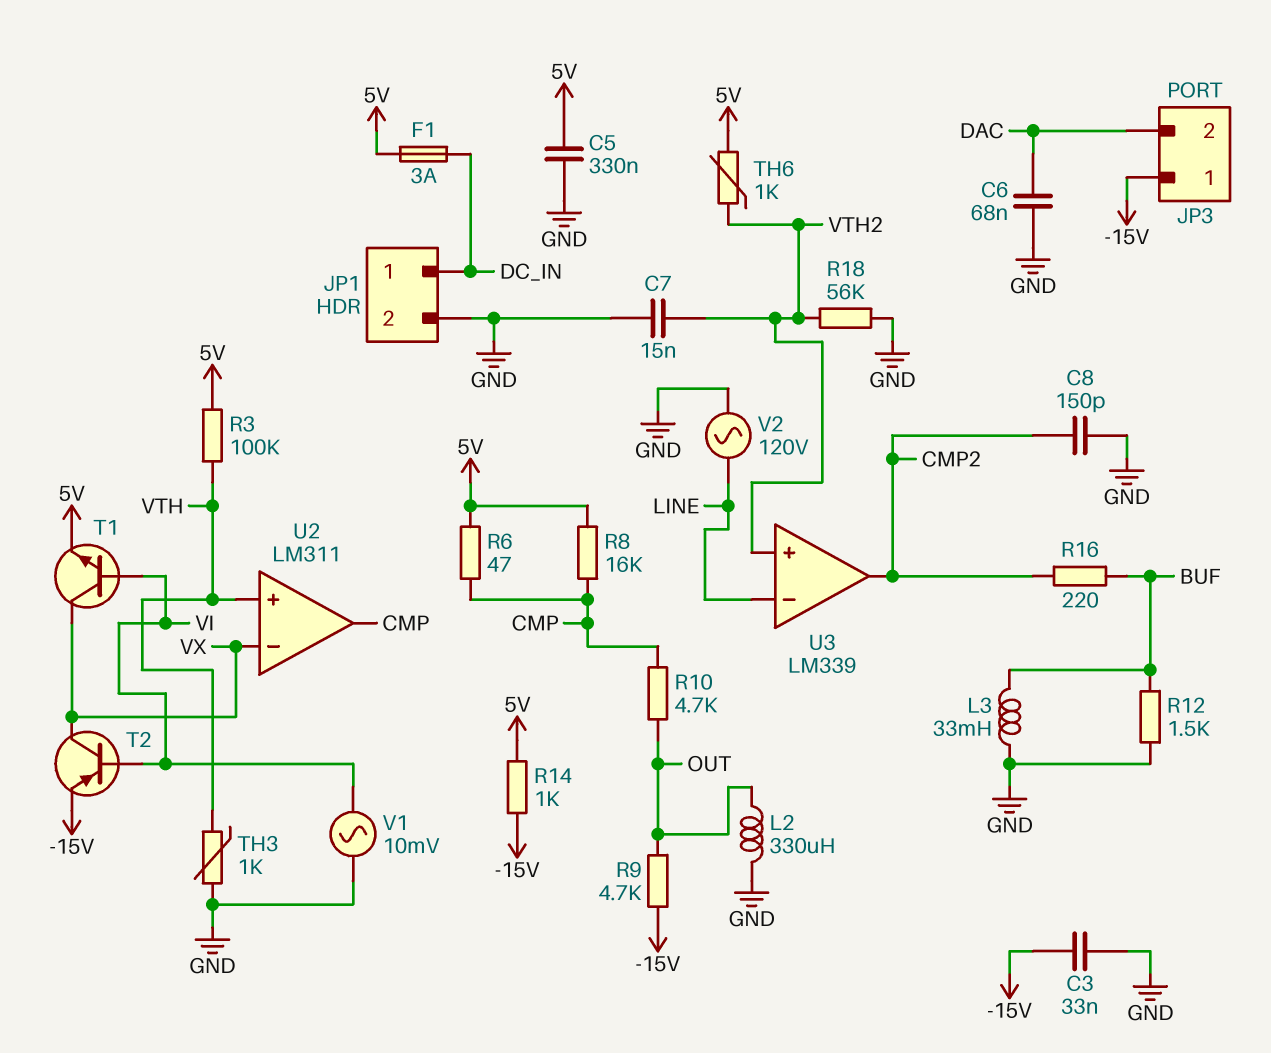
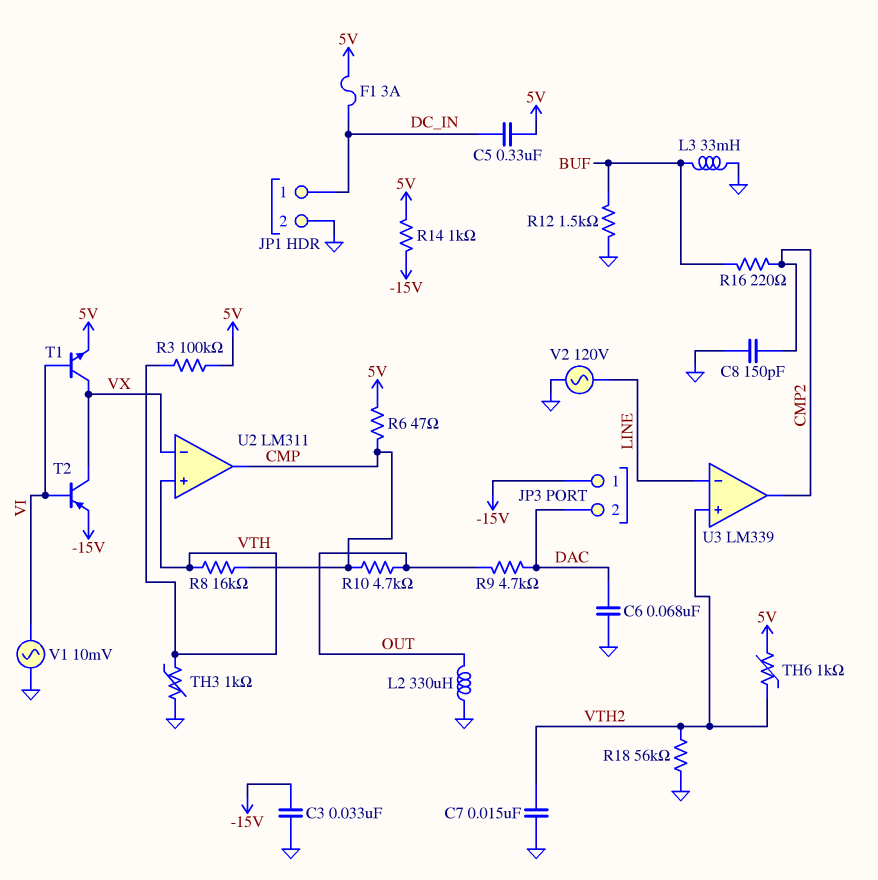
C5: 330nF (5V, GND) -> 330nF (5V, DC_IN)
R8: 16k (5V, CMP) -> 16k (CMP, VTH)
R9: 4.7k (-15V, OUT) -> 4.7k (DAC, OUT)

